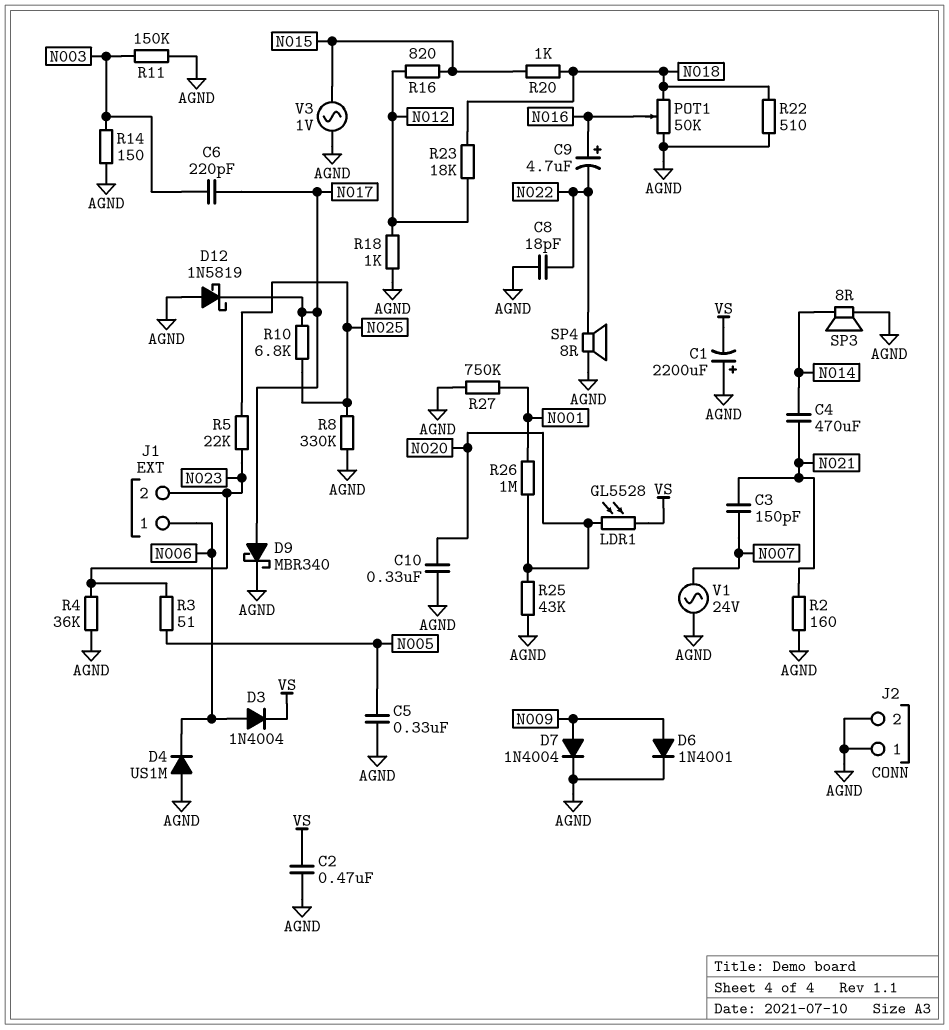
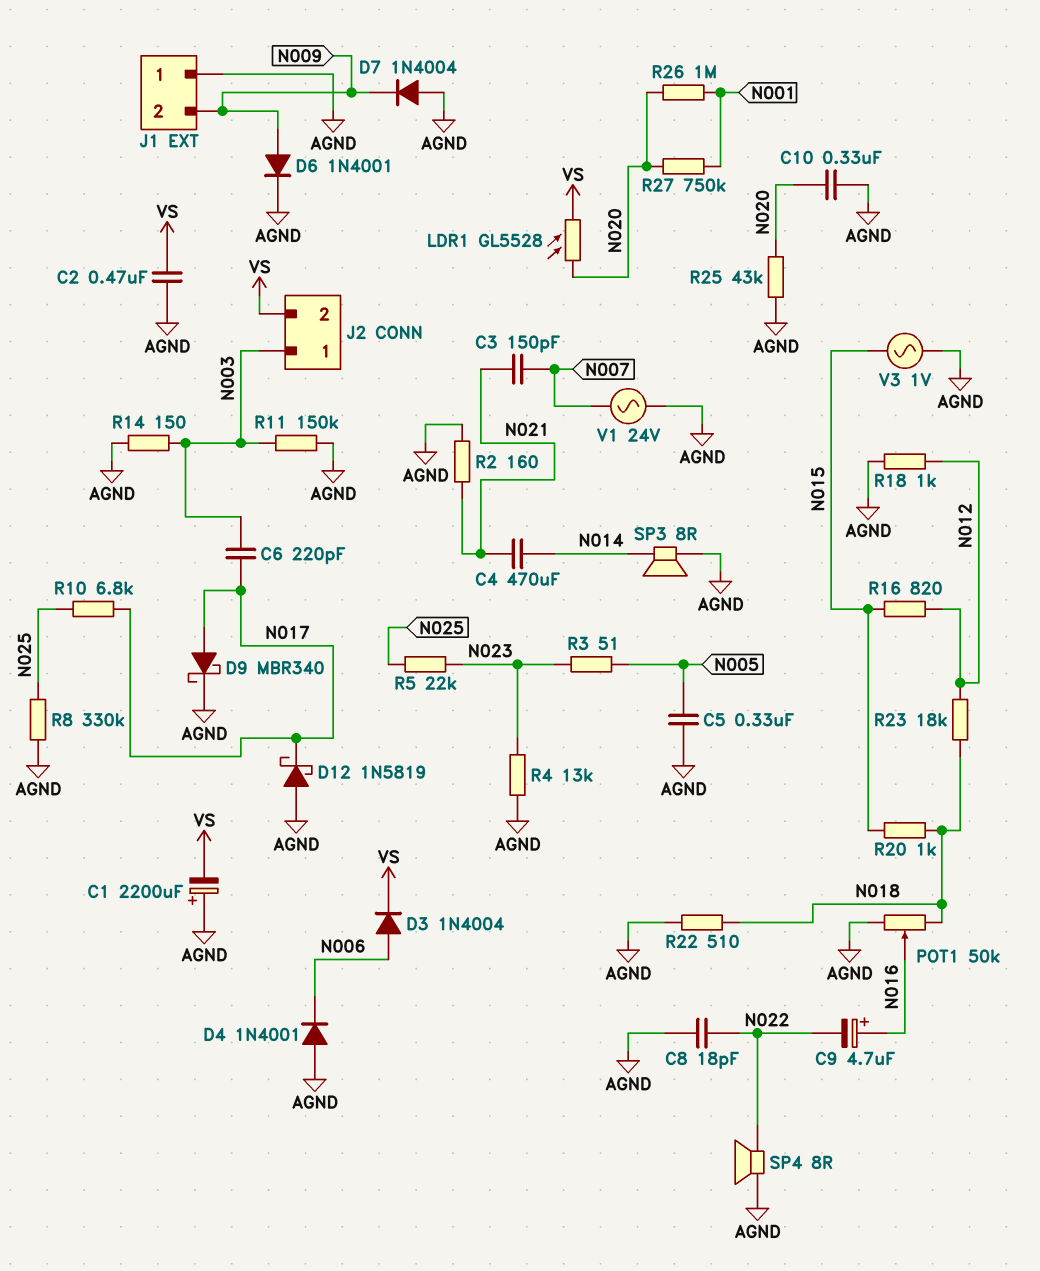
D4: diode US1M (A AGND, K N006) -> diode 1N4001 (A AGND, K N006)
D7: diode 1N4004 (A N009, K AGND) -> diode 1N4004 (A AGND, K N009)
J1 pin 1: N006 -> AGND
J1 pin 2: N023 -> N009
J2 pin 1: AGND -> N003
J2 pin 2: AGND -> VS
R4: 36k (AGND, N023) -> 13k (AGND, N023)
R27: 750k (AGND, N001) -> 750k (N001, N020)

